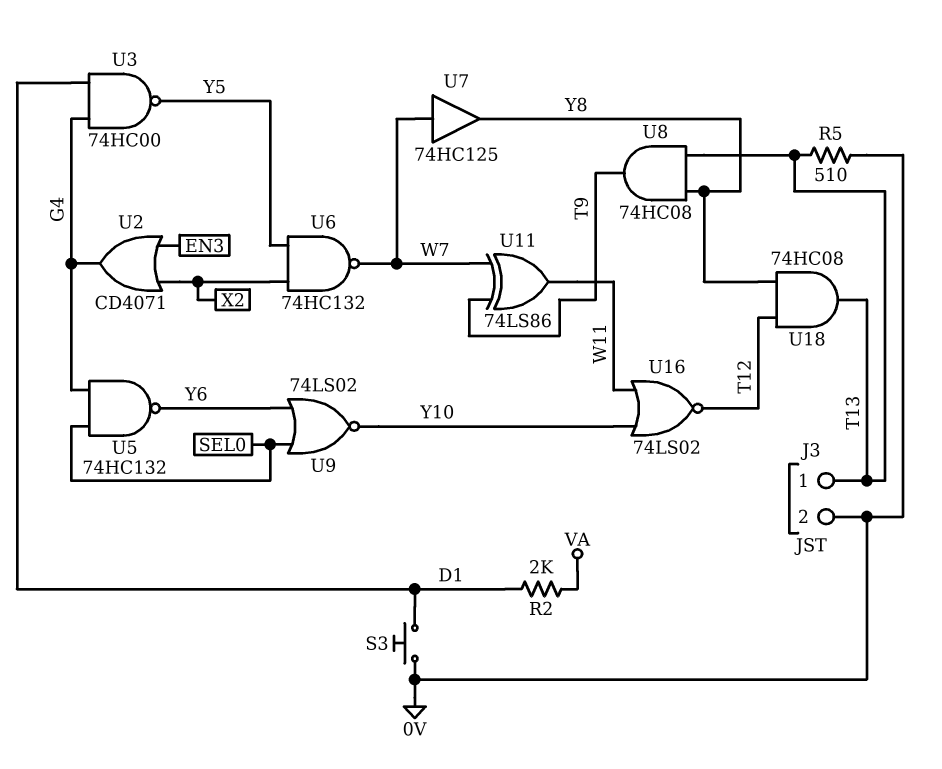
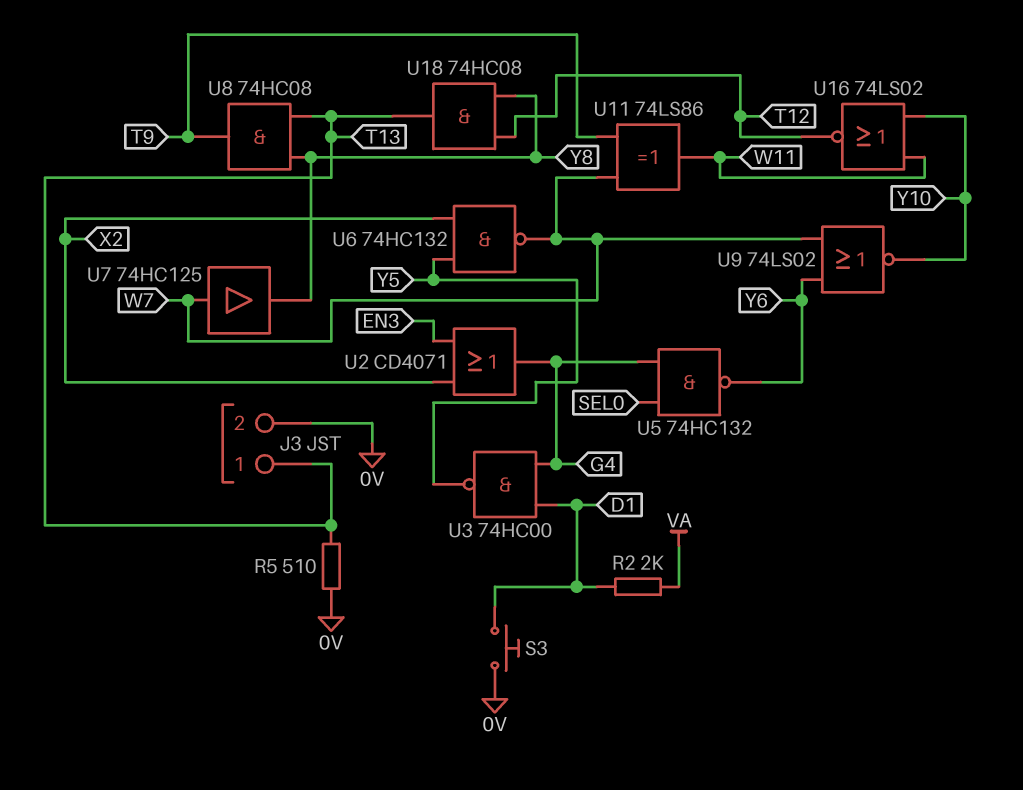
U9: NOR 74LS02 (in SEL0, in Y6, out Y10) -> NOR 74LS02 (in W7, in Y6, out Y10)

